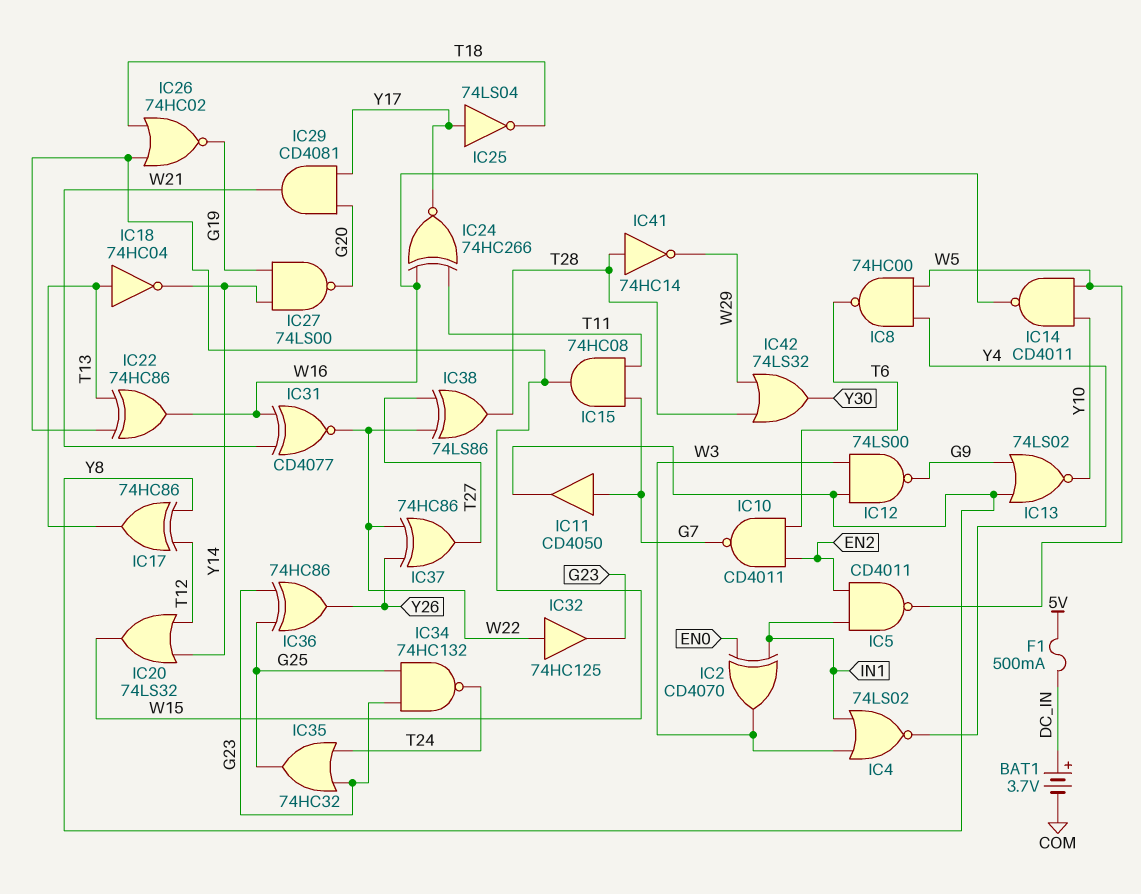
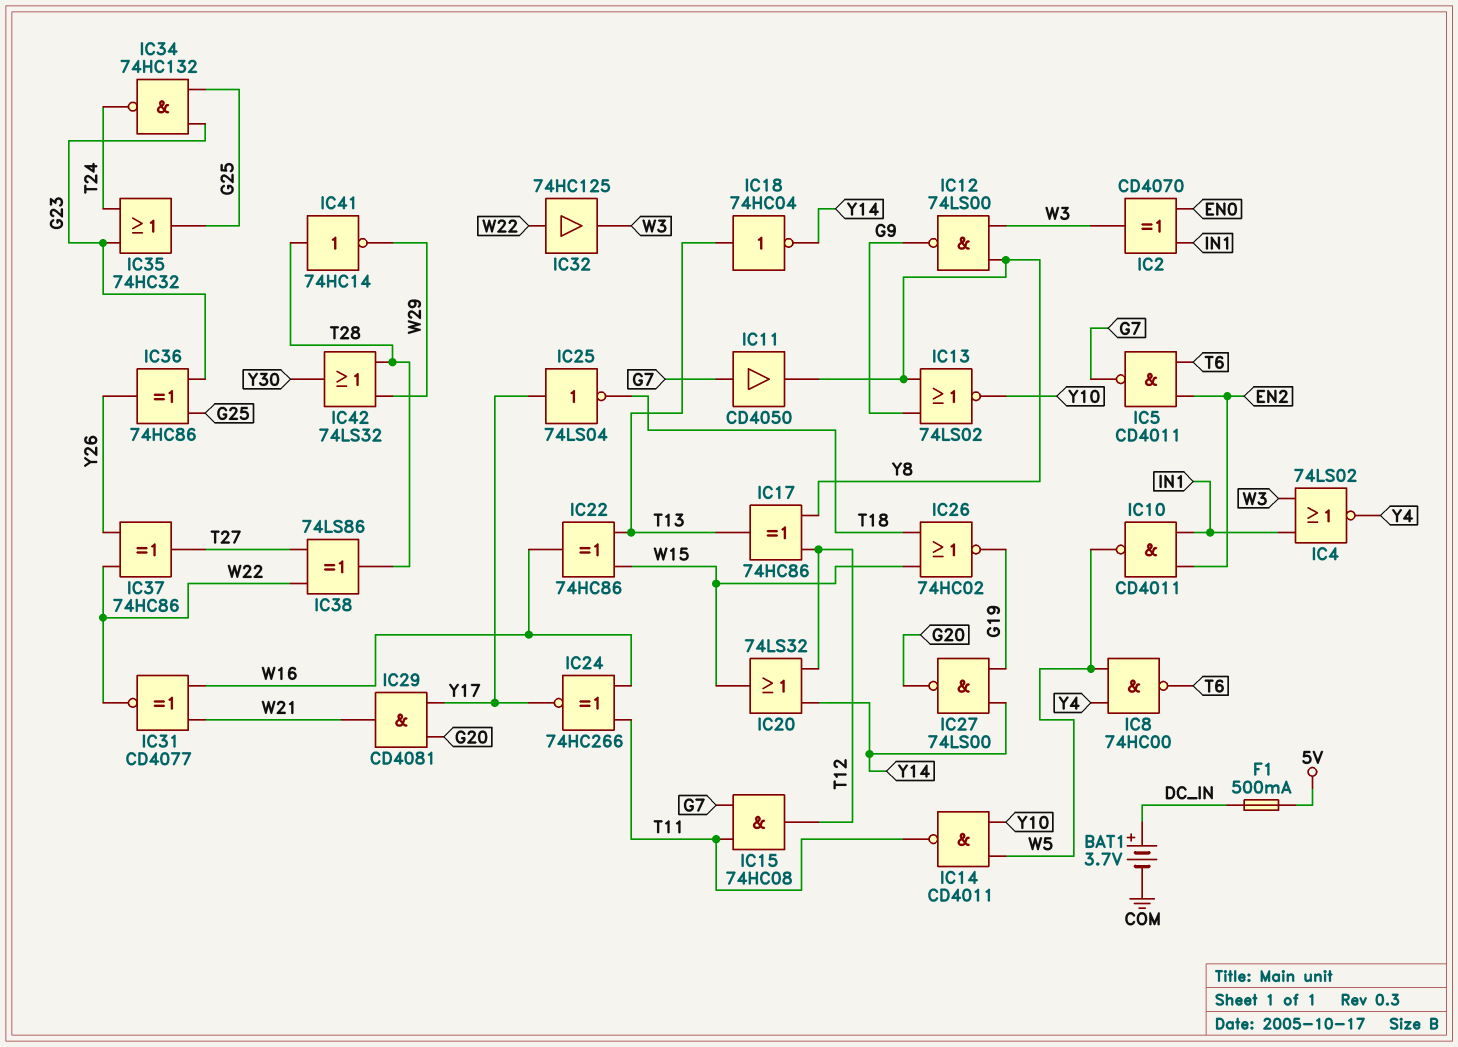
IC5: NAND CD4011 (in EN2, in IN1, out W5) -> NAND CD4011 (in EN2, in T6, out G7)
IC10: NAND CD4011 (in EN2, in T6, out G7) -> NAND CD4011 (in EN2, in IN1, out W5)
IC14: NAND CD4011 (in W5, in Y10, out W16) -> NAND CD4011 (in W5, in Y10, out T11)
IC15: AND 74HC08 (in G7, in T11, out W15) -> AND 74HC08 (in G7, in T11, out T12)
IC32: buffer 74HC125 (in W22, out G23) -> buffer 74HC125 (in W22, out W3)

